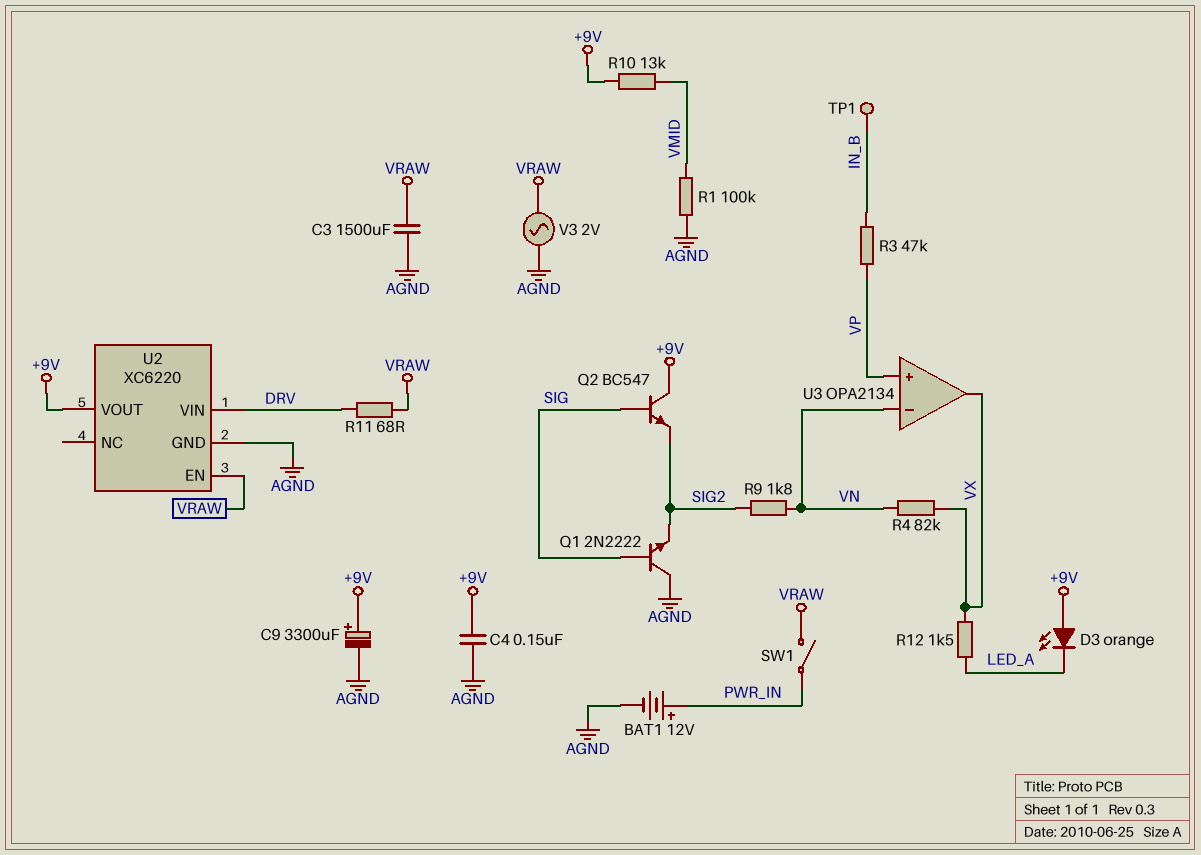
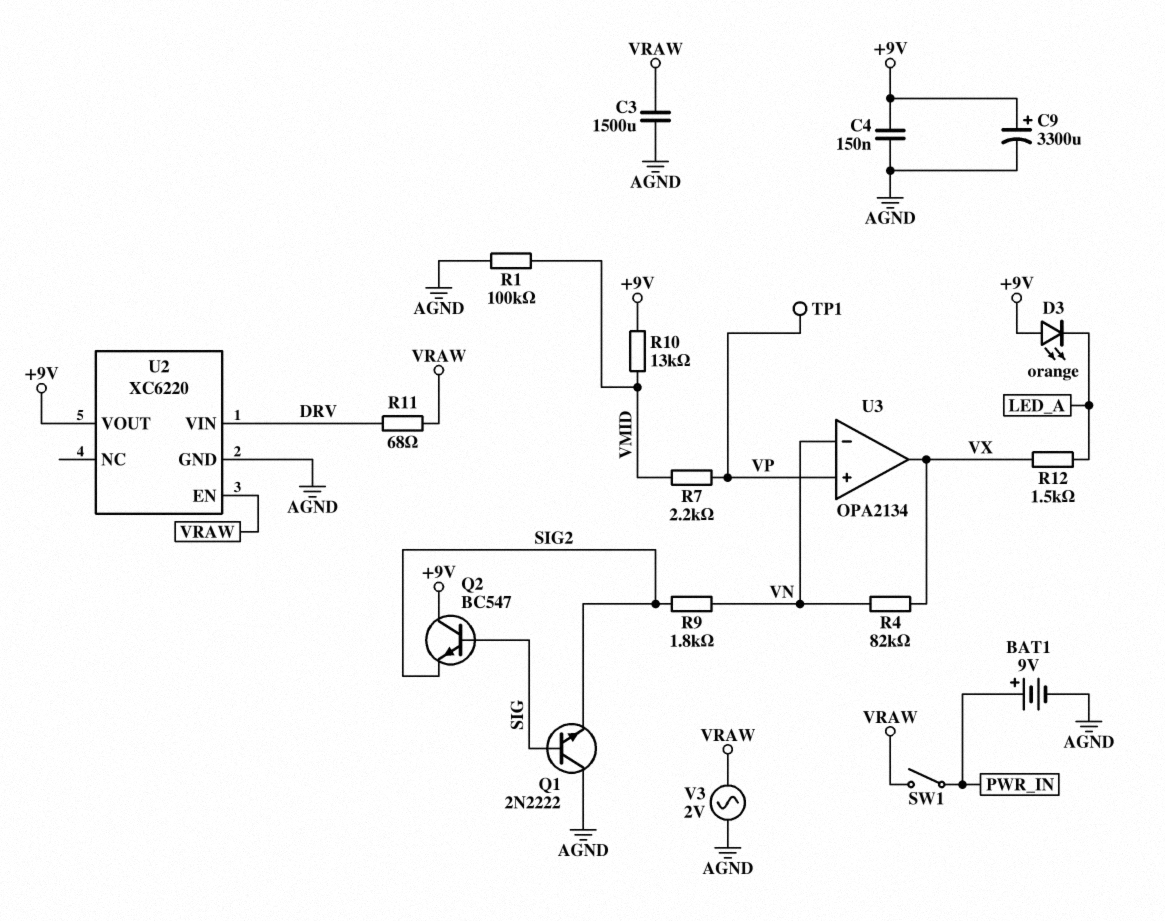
BAT1: 12V (plus PWR_IN, minus AGND) -> 9V (plus PWR_IN, minus AGND)
R3: 47k (IN_B, VP) -> none
R7: none -> 2.2k (VMID, VP)
TP1: test point (IN_B) -> test point (VP)

